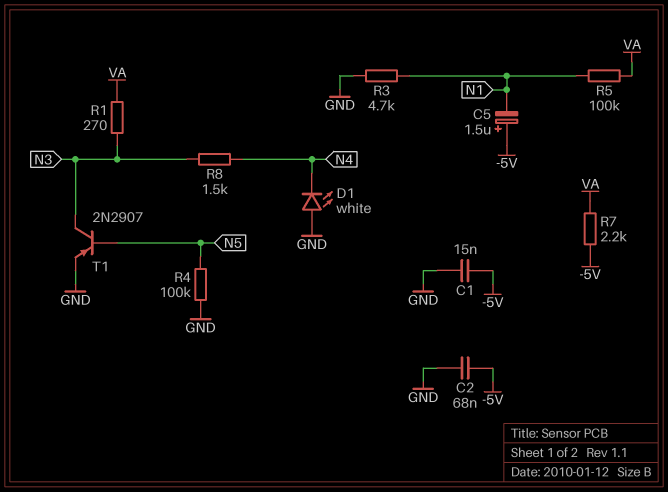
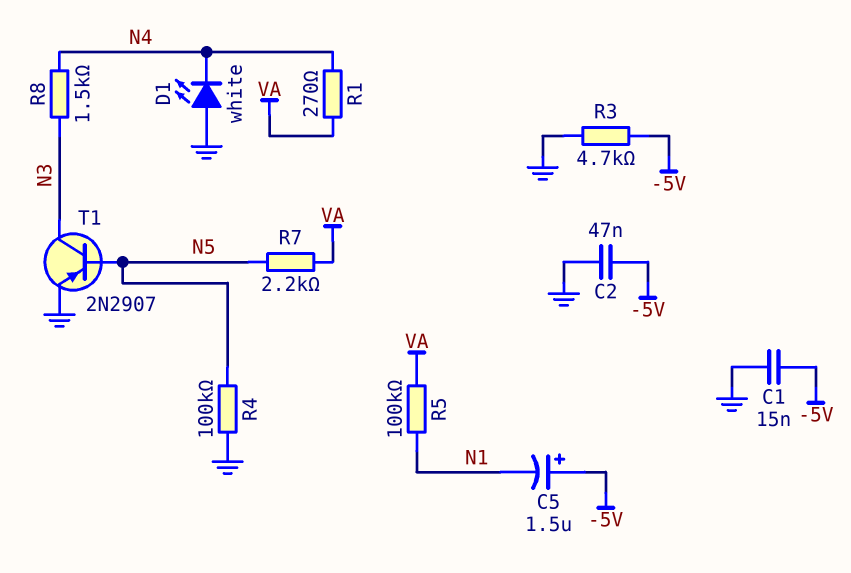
C2: 68nF (-5V, GND) -> 47nF (-5V, GND)
R1: 270 (N3, VA) -> 270 (N4, VA)
R3: 4.7k (GND, N1) -> 4.7k (-5V, GND)
R7: 2.2k (-5V, VA) -> 2.2k (N5, VA)

